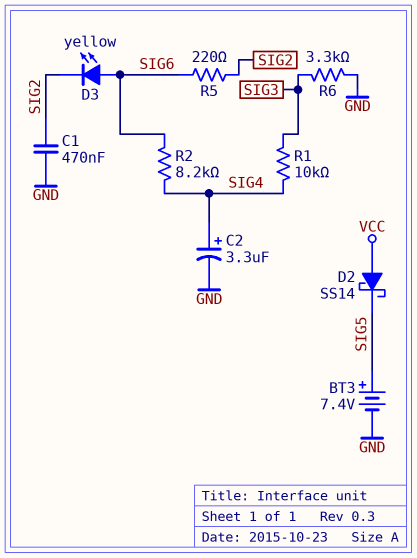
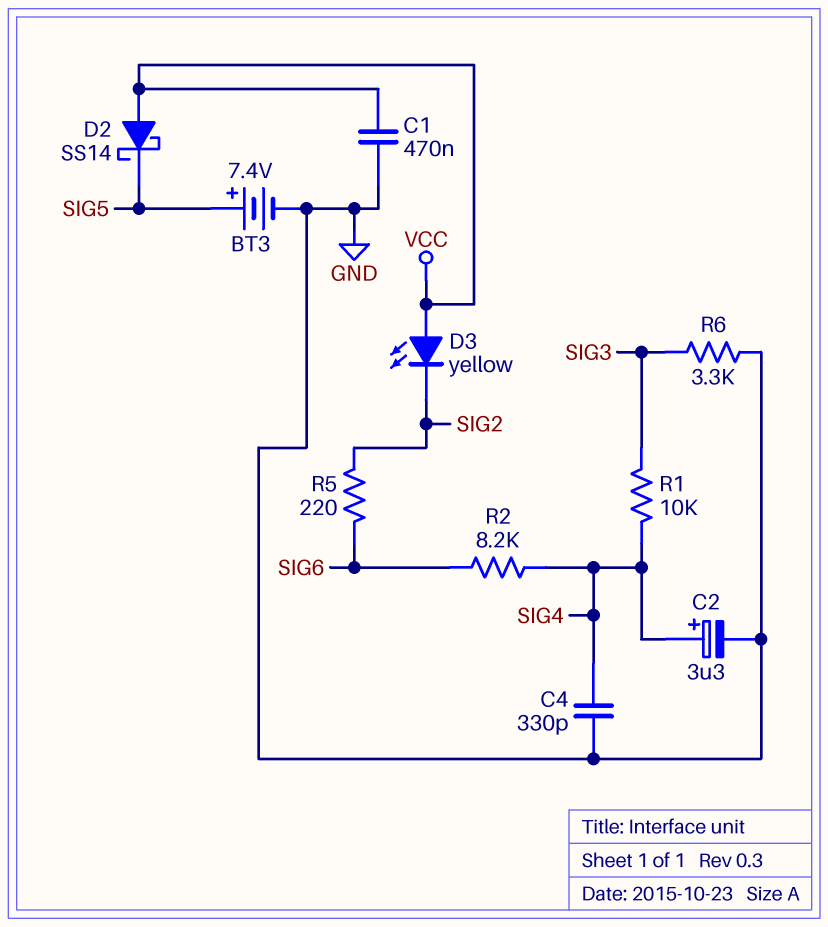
C1: 470nF (GND, SIG2) -> 470nF (GND, VCC)
C4: none -> 330pF (GND, SIG4)
D3: LED yellow (A SIG6, K SIG2) -> LED yellow (A VCC, K SIG2)

